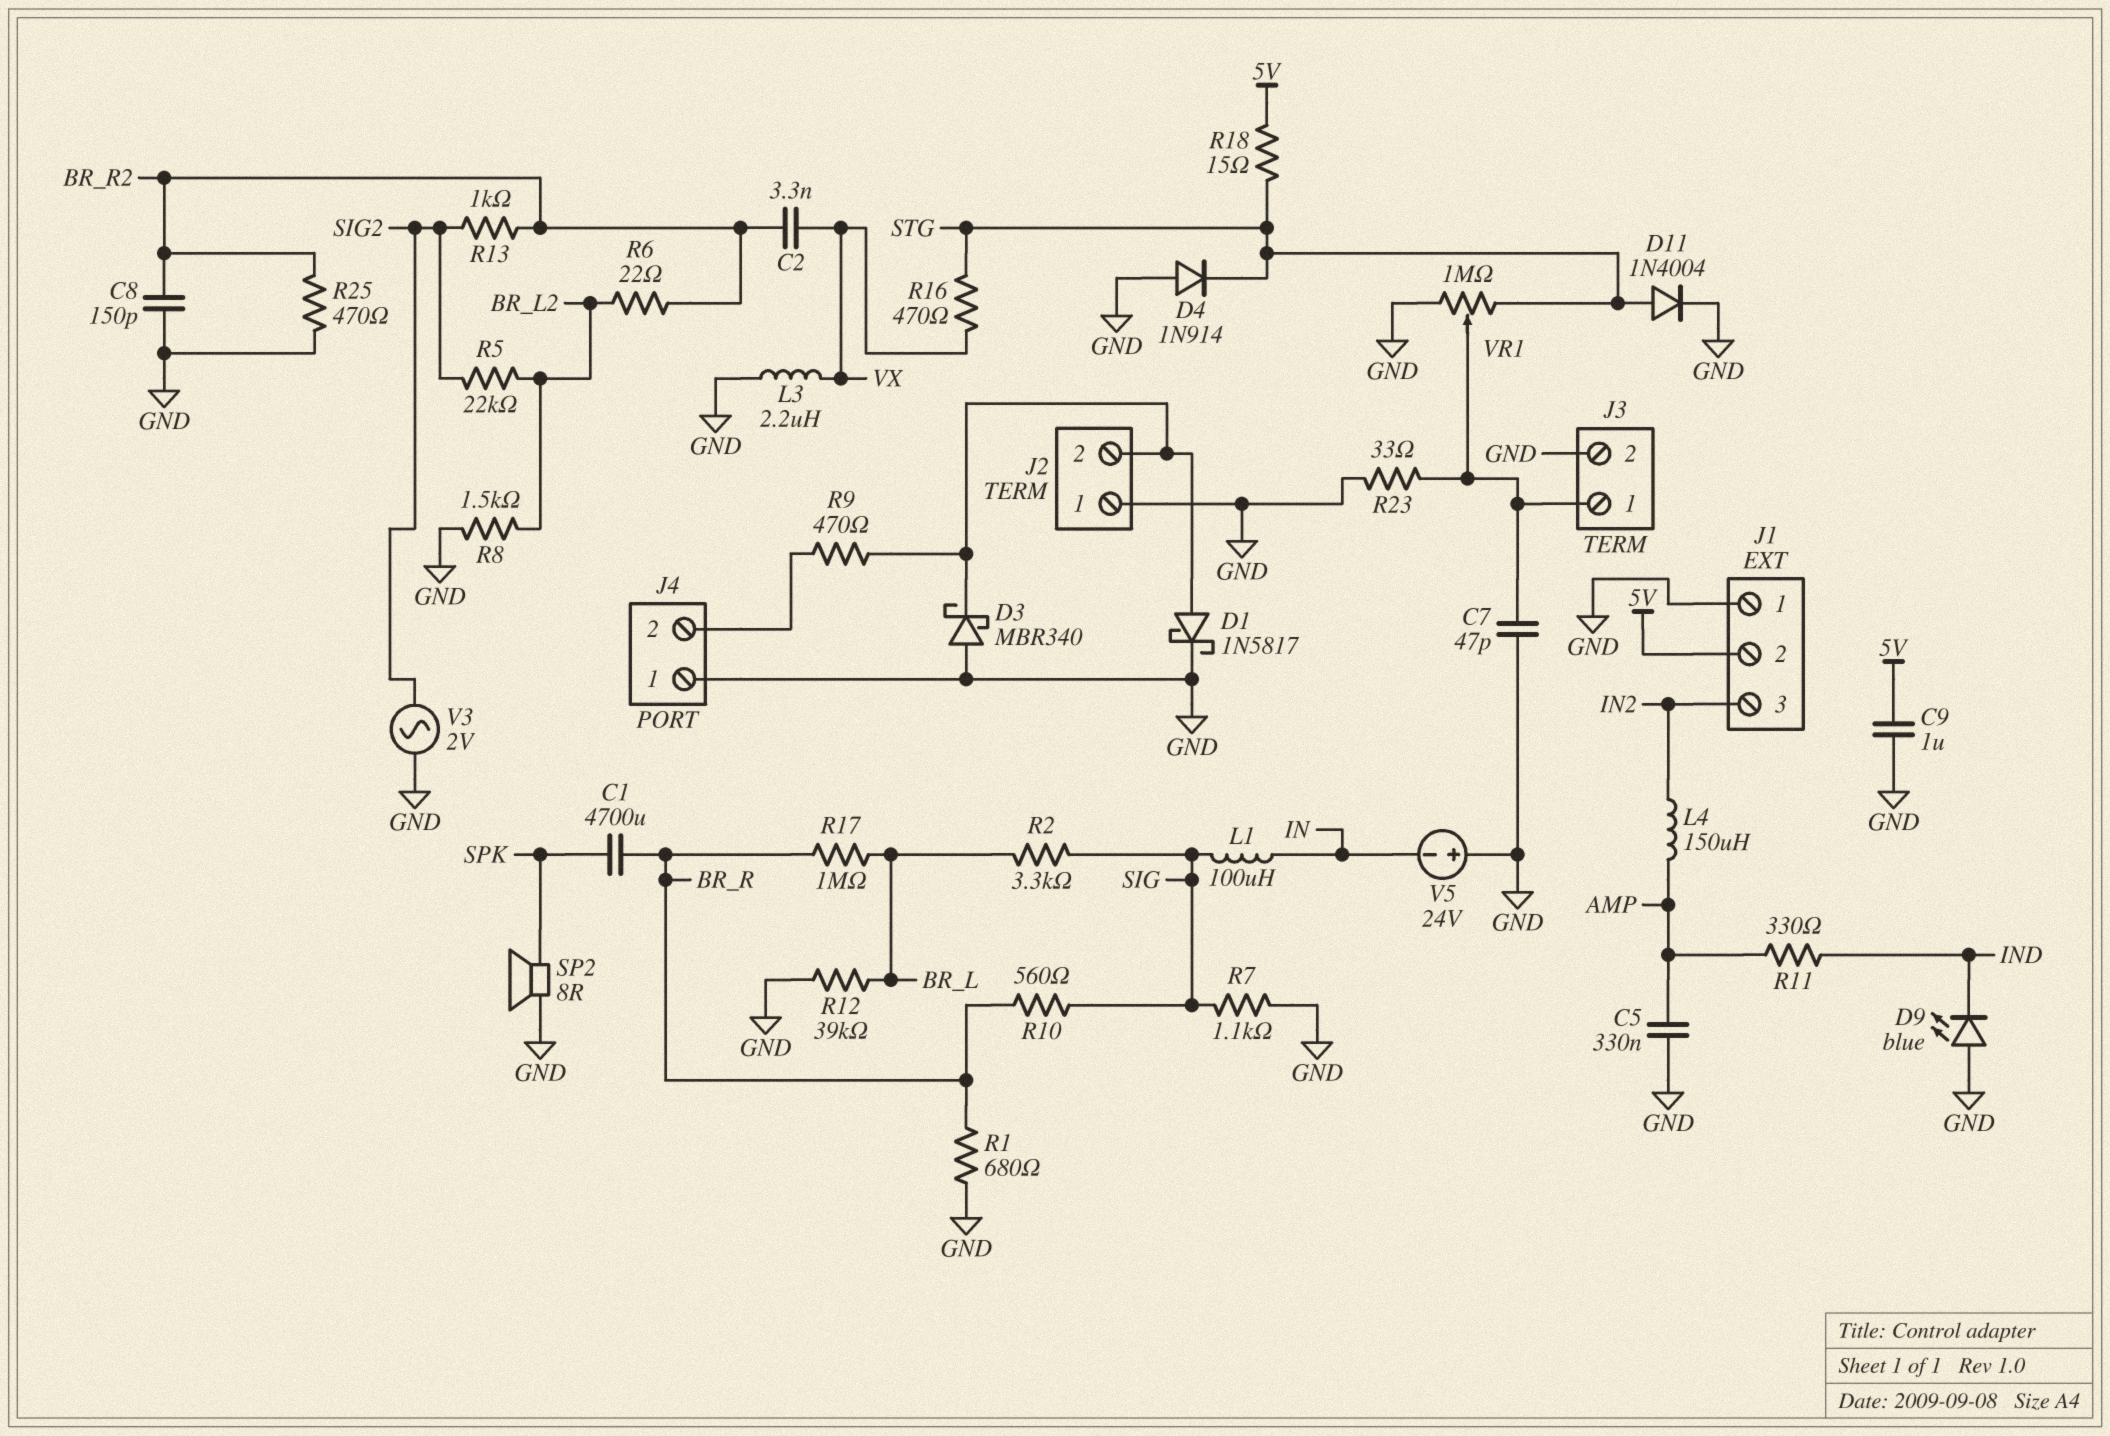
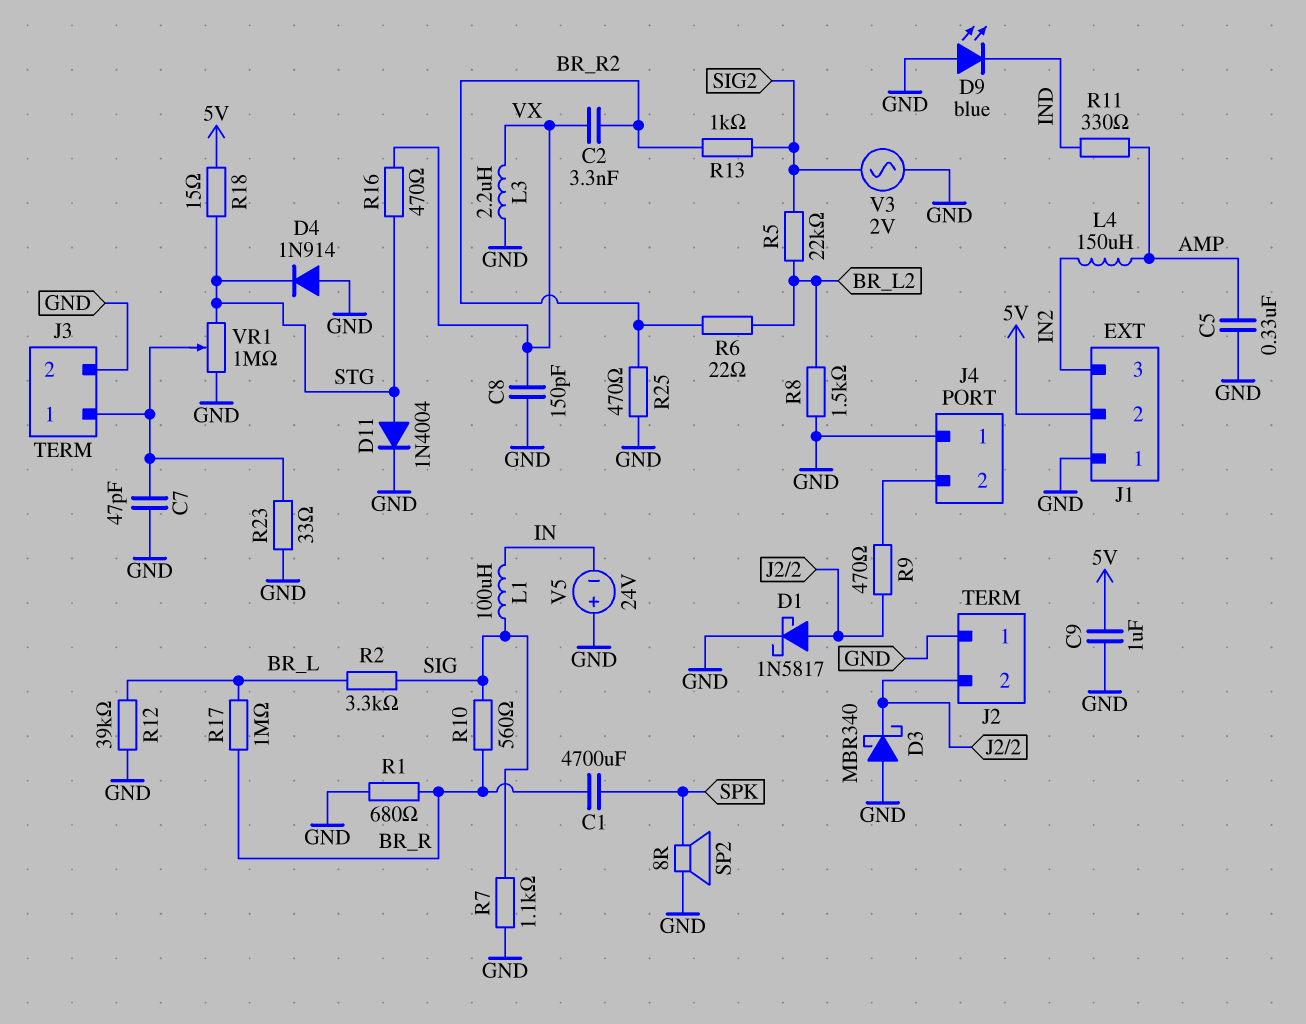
C8: 150pF (BR_R2, GND) -> 150pF (GND, VX)

